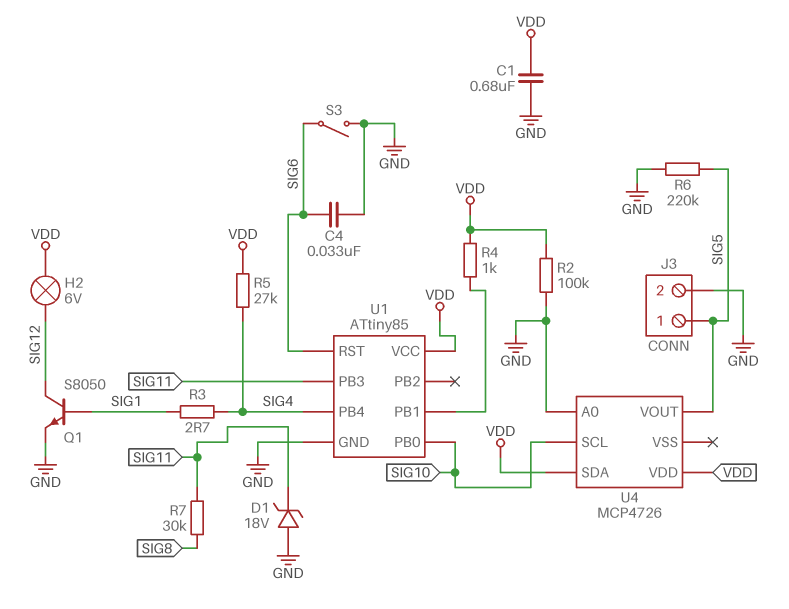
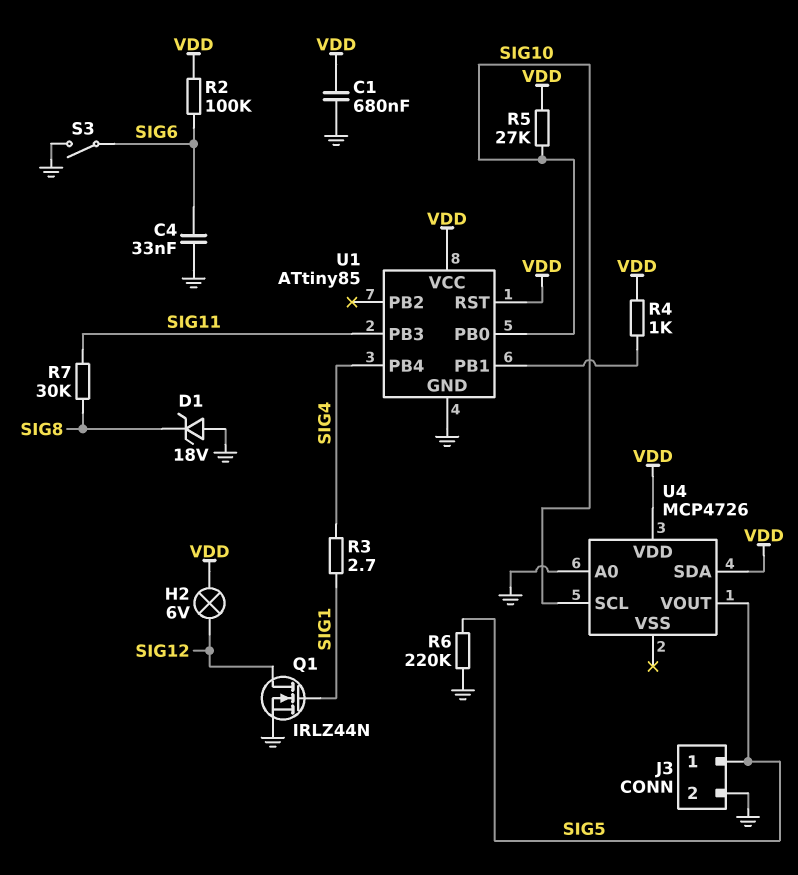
D1: zener 18V (A GND, K SIG11) -> zener 18V (A GND, K SIG8)
Q1: NPN S8050 (B SIG1, C SIG12, E GND) -> NMOS IRLZ44N (G SIG1, D SIG12, S GND)
R2: 100k (GND, VDD) -> 100k (SIG6, VDD)
R5: 27k (SIG4, VDD) -> 27k (SIG10, VDD)
U1 pin RST: SIG6 -> VDD

